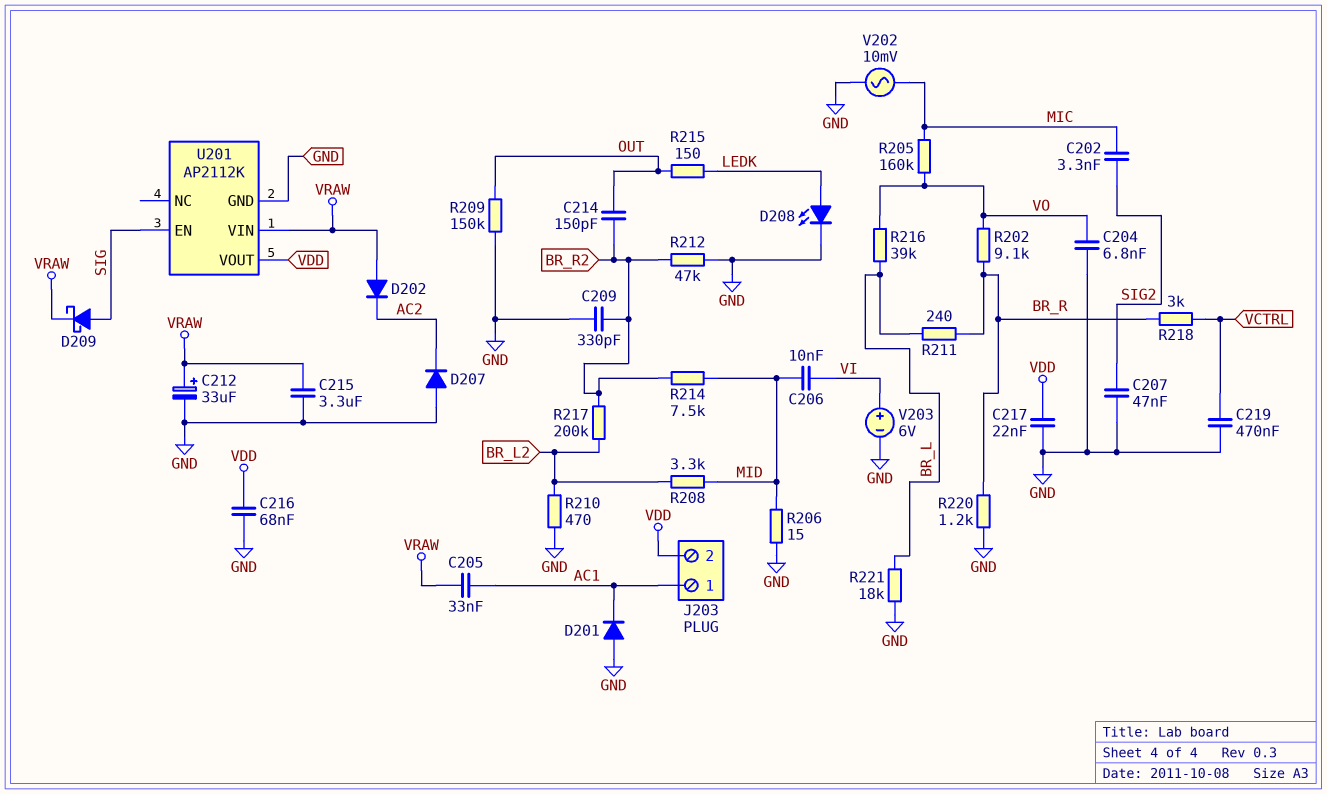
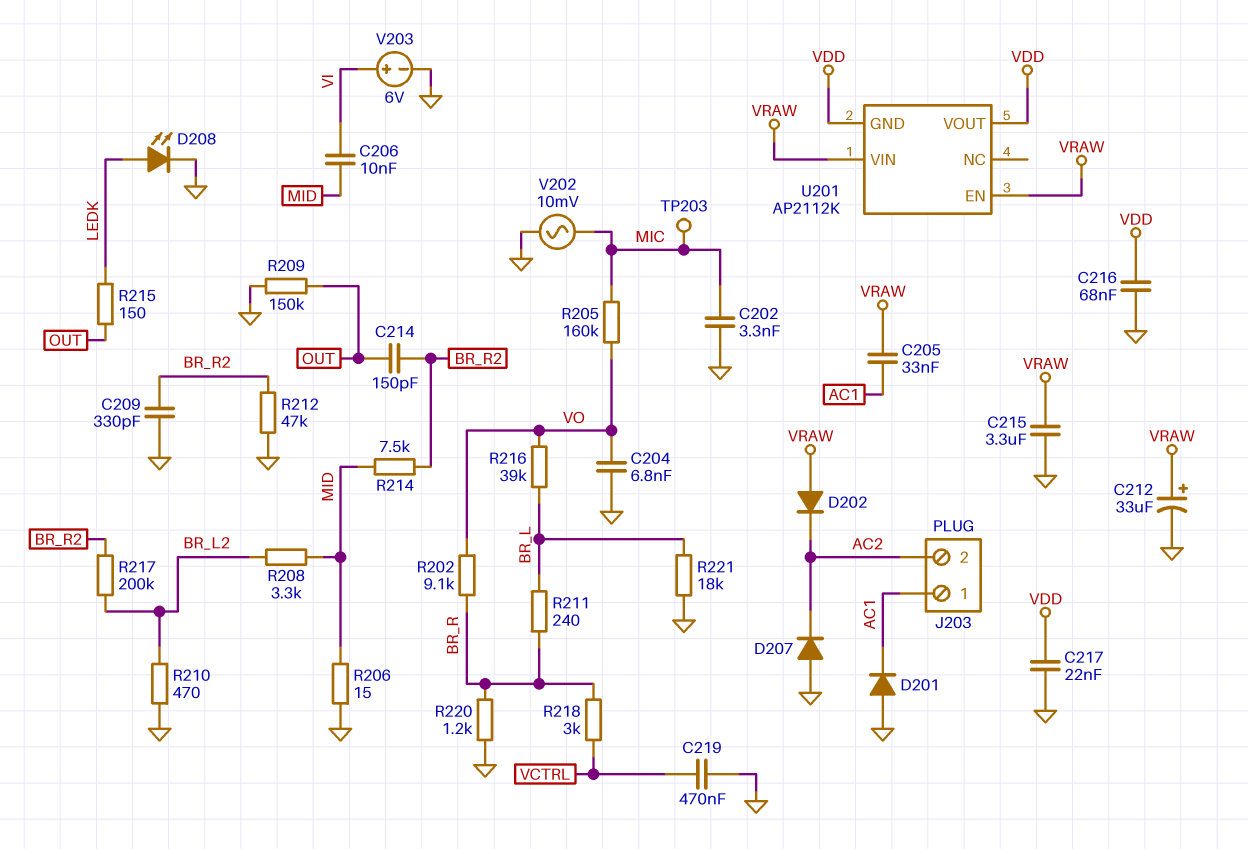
C202: 3.3nF (MIC, SIG2) -> 3.3nF (GND, MIC)
C207: 47nF (GND, SIG2) -> none
D209: schottky (A SIG, K VRAW) -> none
J203 pin 2: VDD -> AC2
TP203: none -> test point (MIC)
U201 pin EN: SIG -> VRAW
U201 pin GND: GND -> VDD

